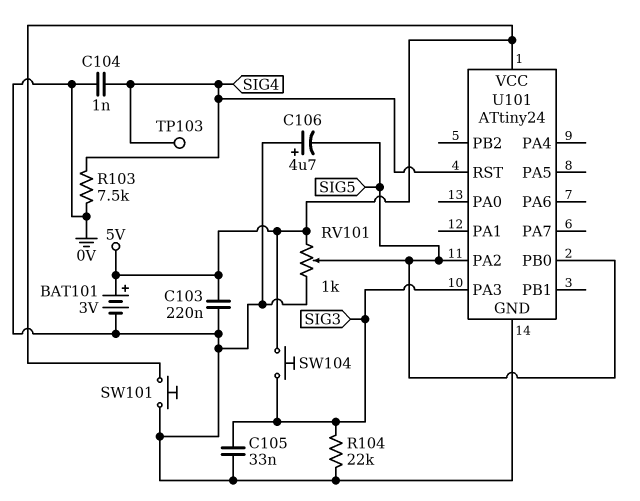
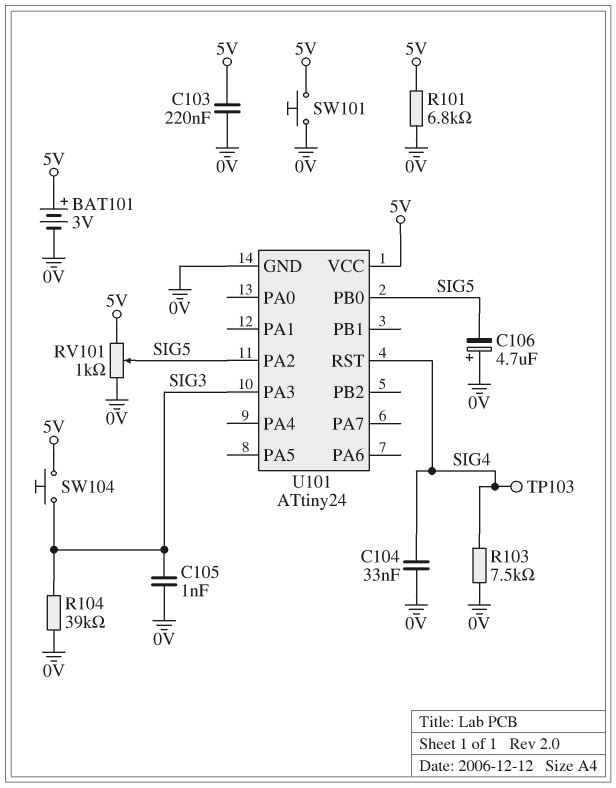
C104: 1nF (0V, SIG4) -> 33nF (0V, SIG4)
C105: 33nF (0V, SIG3) -> 1nF (0V, SIG3)
R101: none -> 6.8k (0V, 5V)
R104: 22k (0V, SIG3) -> 39k (0V, SIG3)

